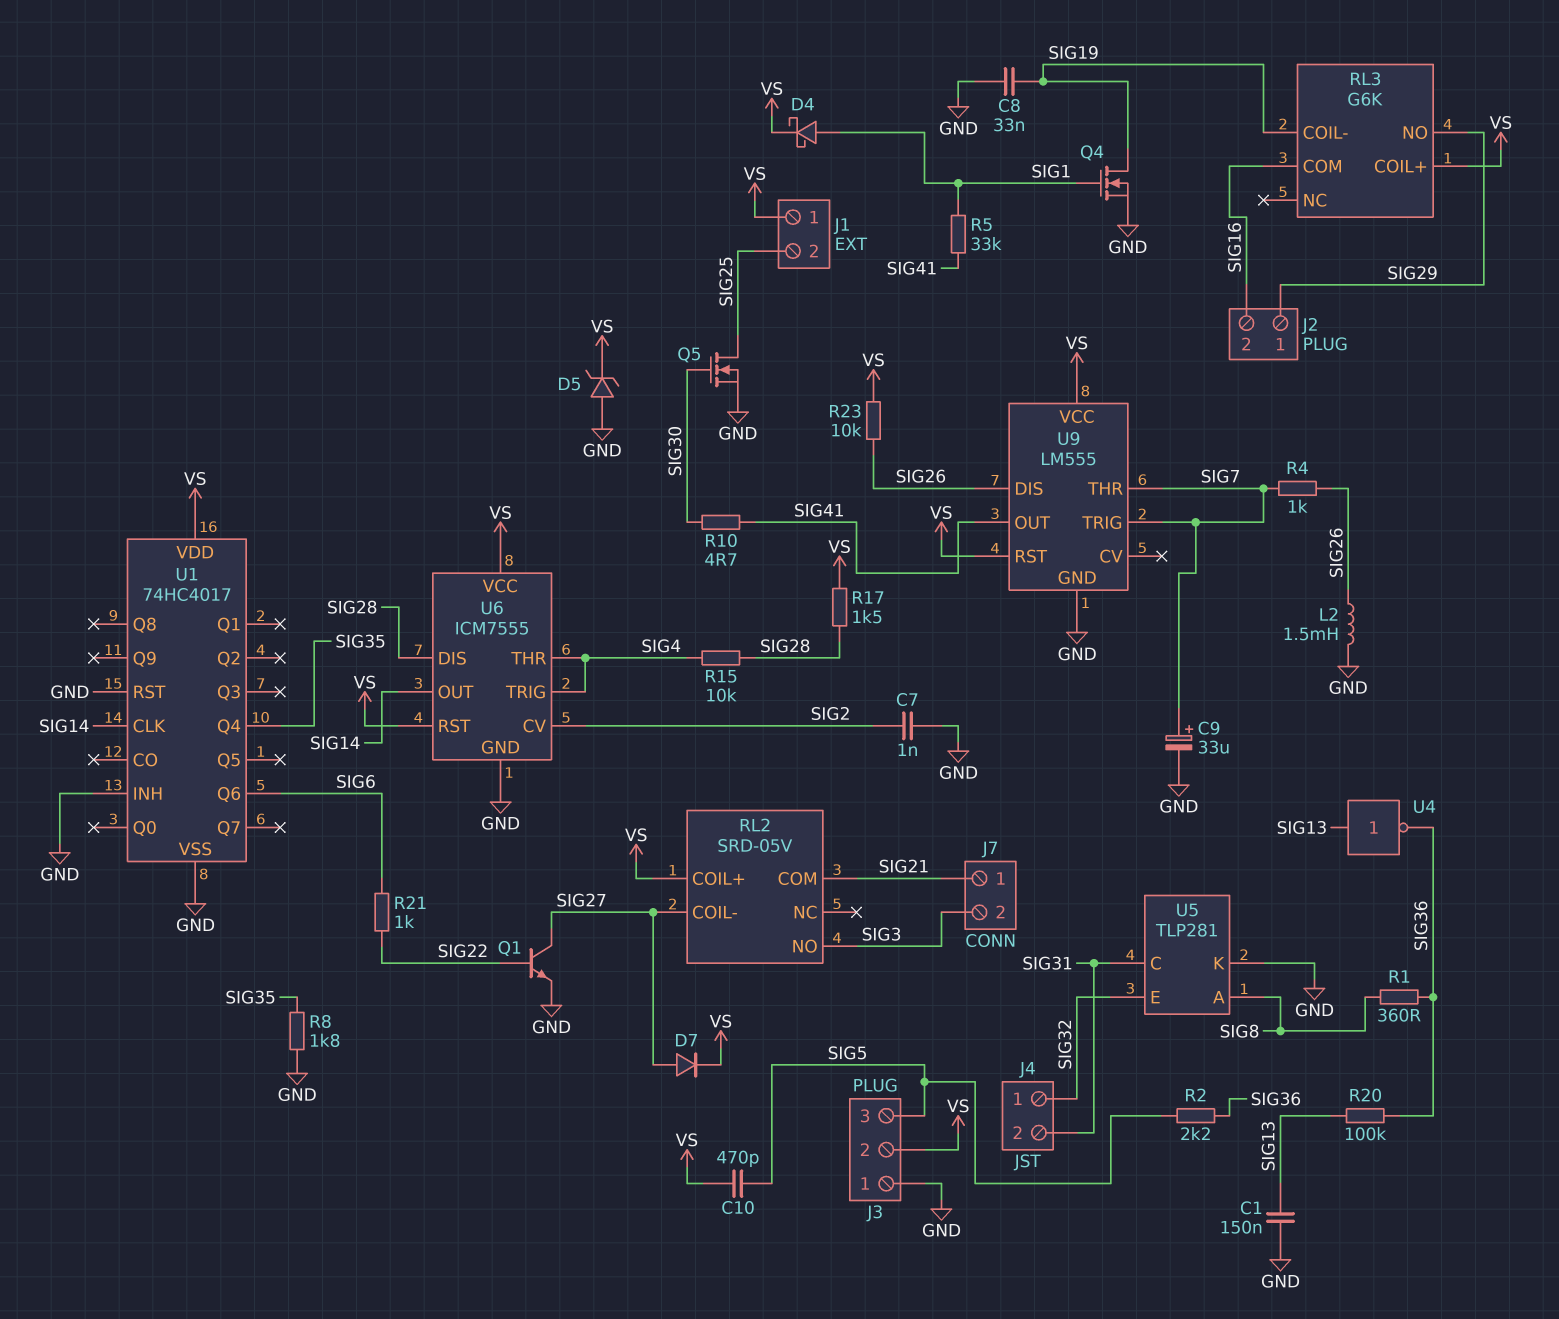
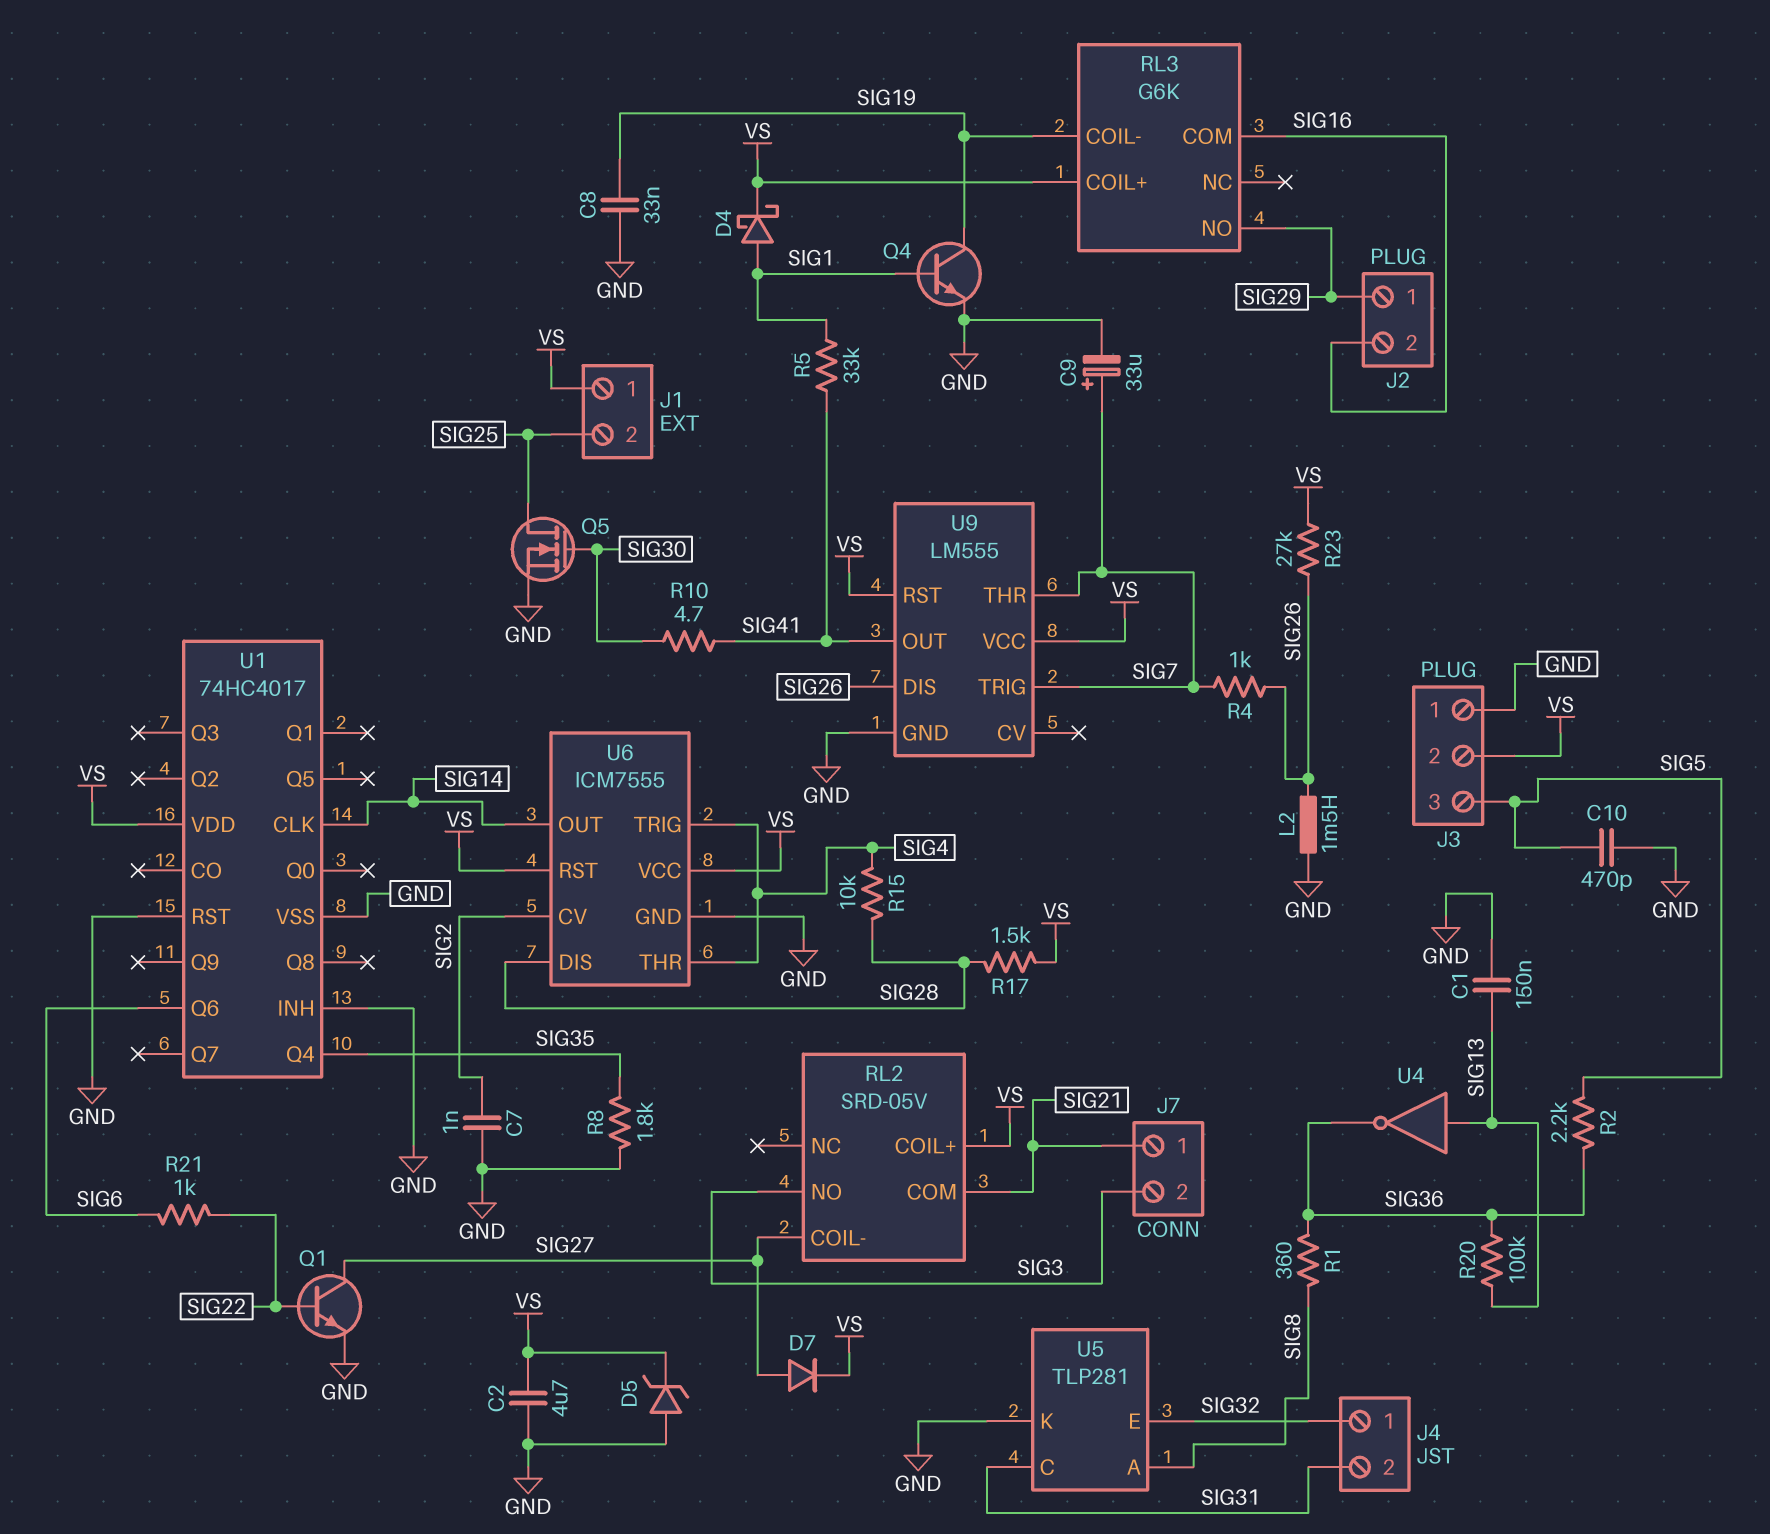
C2: none -> 4.7uF (GND, VS)
C10: 470pF (SIG5, VS) -> 470pF (GND, SIG5)
Q4: NMOS (G SIG1, D SIG19, S GND) -> NPN (B SIG1, C SIG19, E GND)
R23: 10k (SIG26, VS) -> 27k (SIG26, VS)

